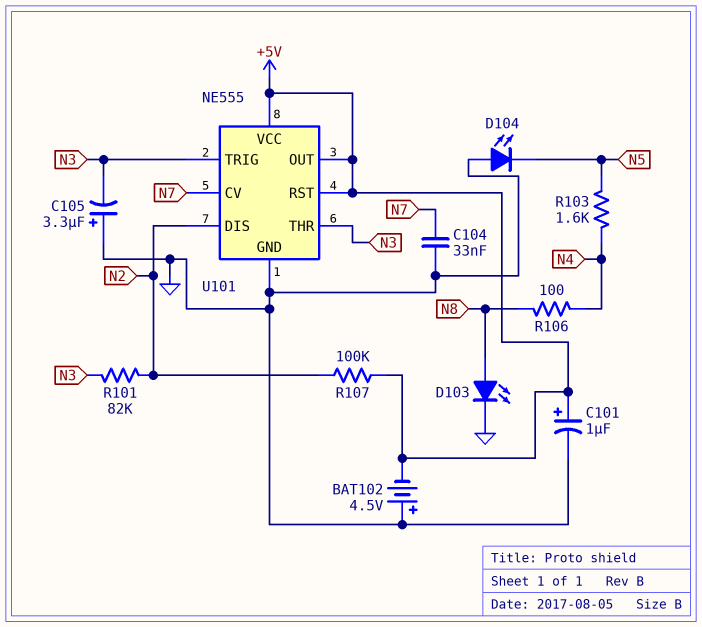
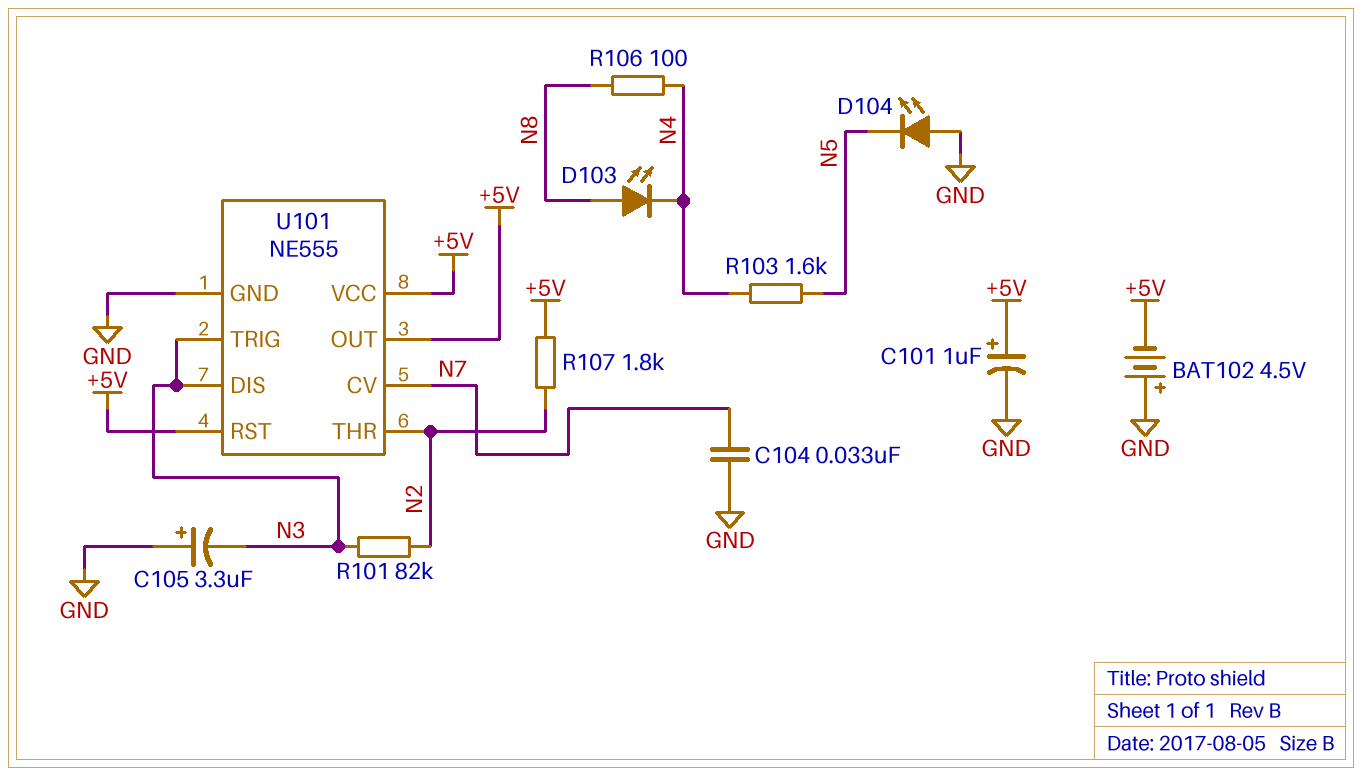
D103: LED (A N8, K GND) -> LED (A N8, K N4)
R107: 100k (+5V, N2) -> 1.8k (+5V, N2)
U101 pin DIS: N2 -> N3
U101 pin THR: N3 -> N2

